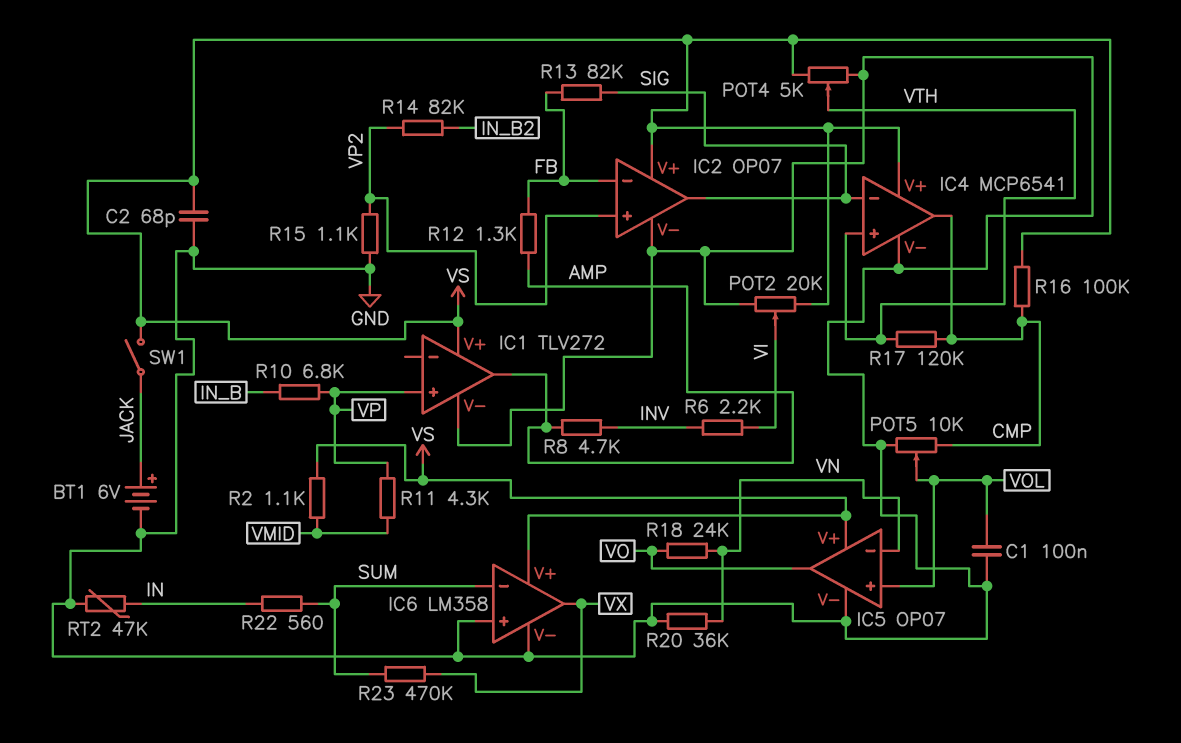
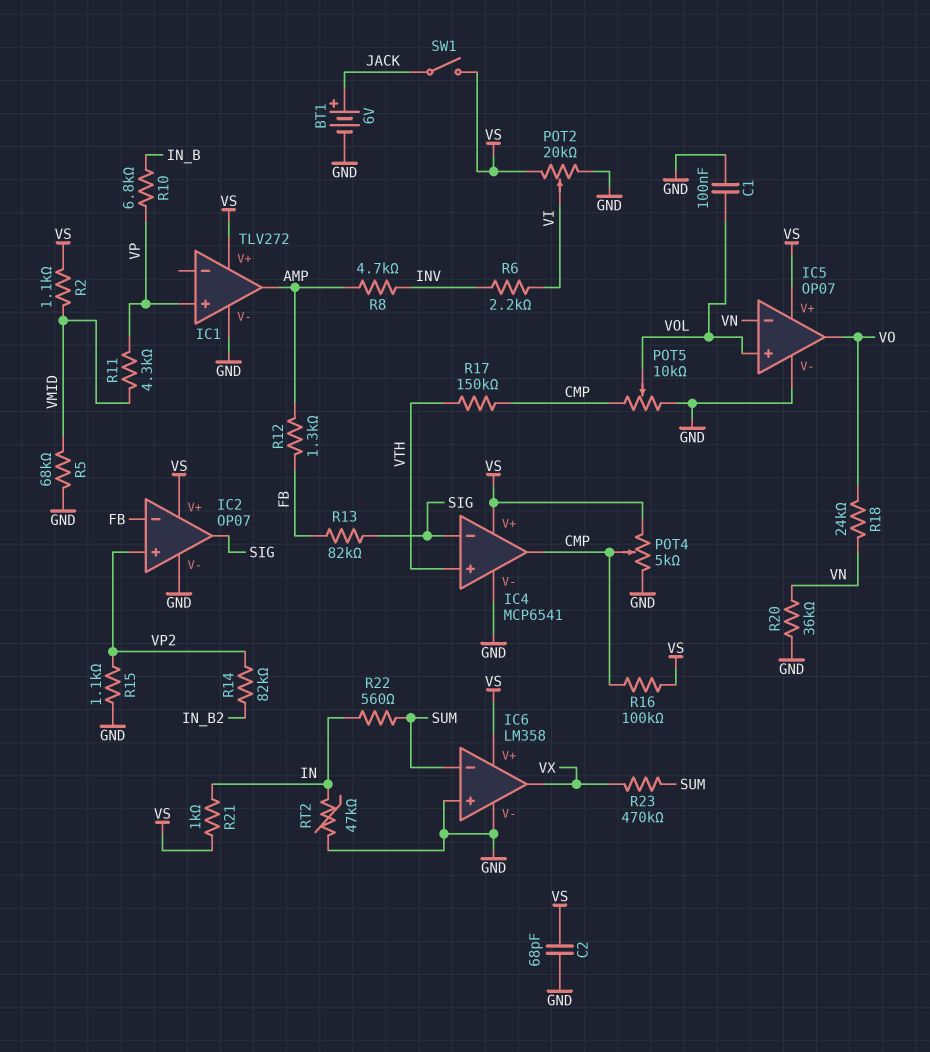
POT4: 5k (GND, VS, wiper VTH) -> 5k (GND, VS, wiper CMP)
R5: none -> 68k (GND, VMID)
R17: 120k (CMP, VTH) -> 150k (CMP, VTH)
R21: none -> 1k (IN, VS)

